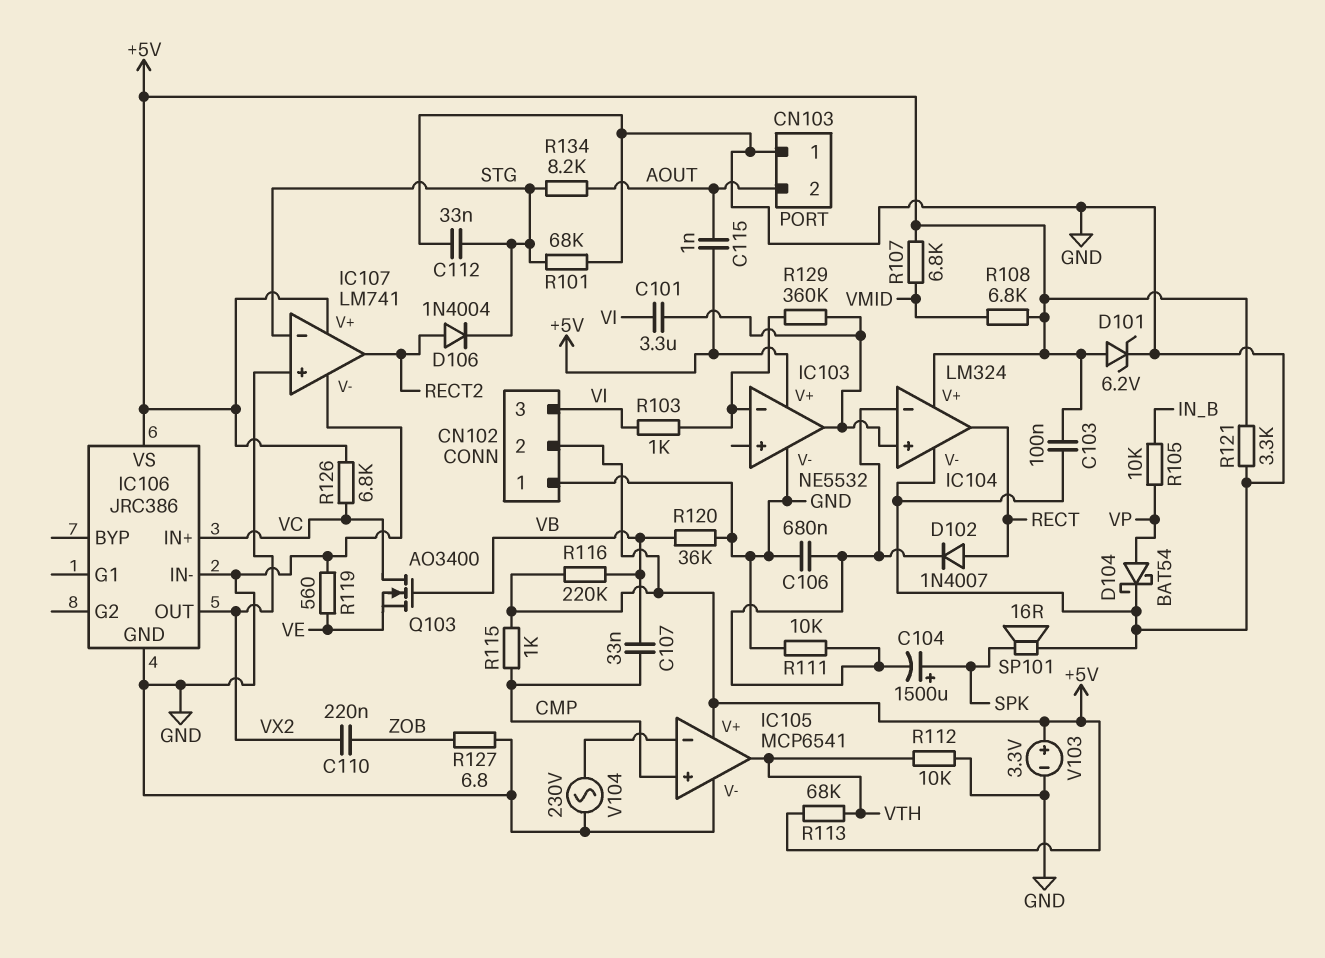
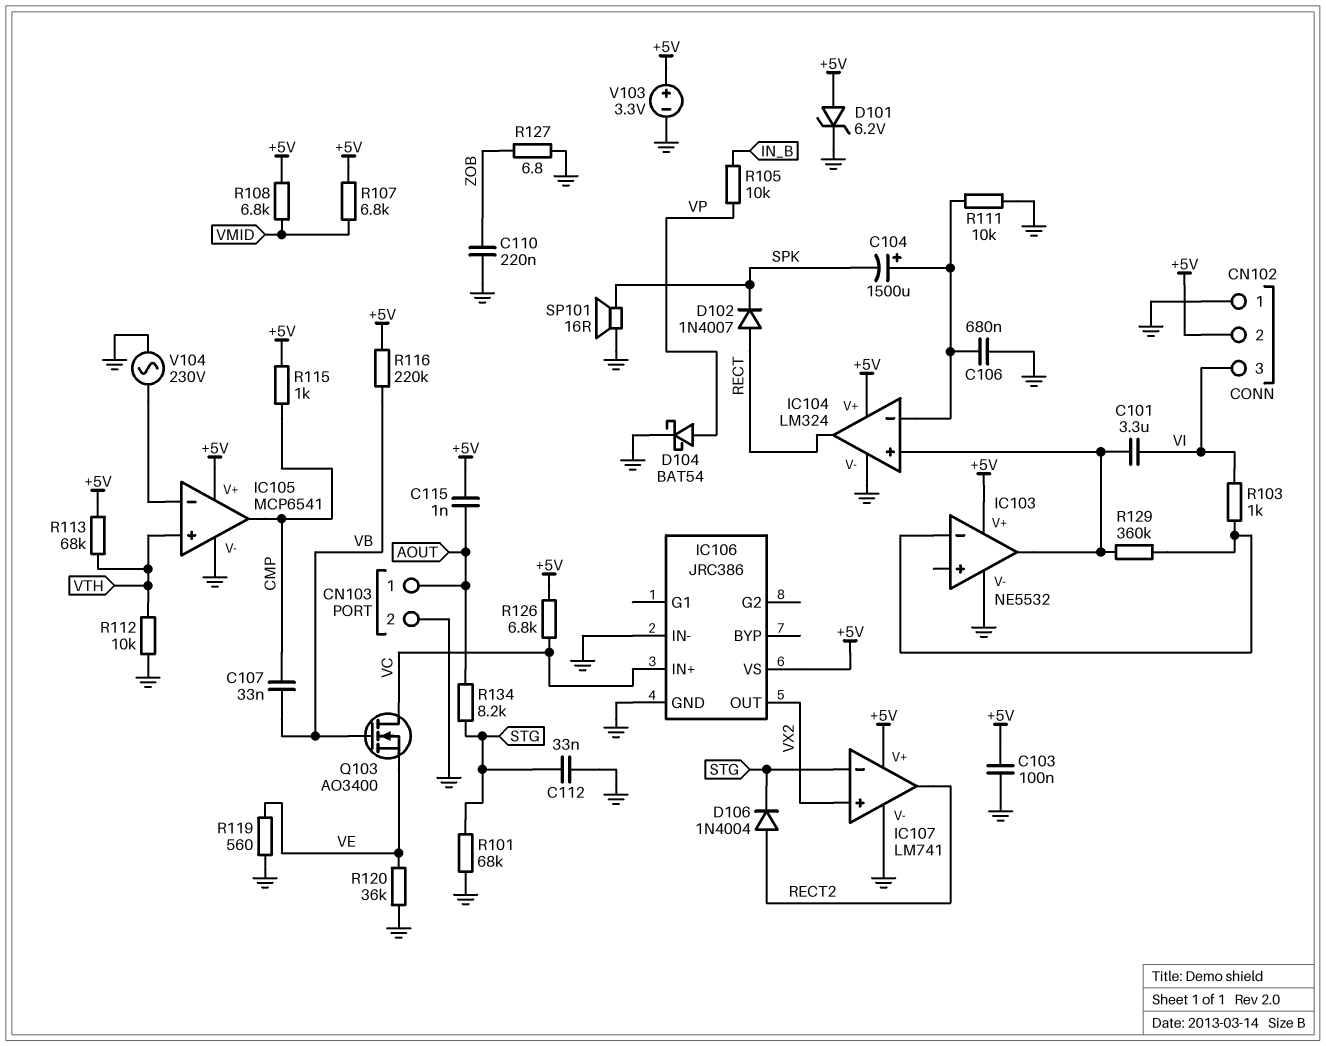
C104: 1500uF (plus SPK, minus IC104/in-) -> 1500uF (plus IC104/in-, minus SPK)
C110: 220nF (VX2, ZOB) -> 220nF (GND, ZOB)
CN103 pin 1: GND -> AOUT
CN103 pin 2: AOUT -> GND
D102: diode 1N4007 (A RECT, K IC104/in-) -> diode 1N4007 (A RECT, K SPK)
IC105 pin in+: CMP -> VTH
IC105 pin out: VTH -> CMP
R120: 36k (GND, VB) -> 36k (GND, VE)
R121: 3.3k (+5V, GND) -> none

